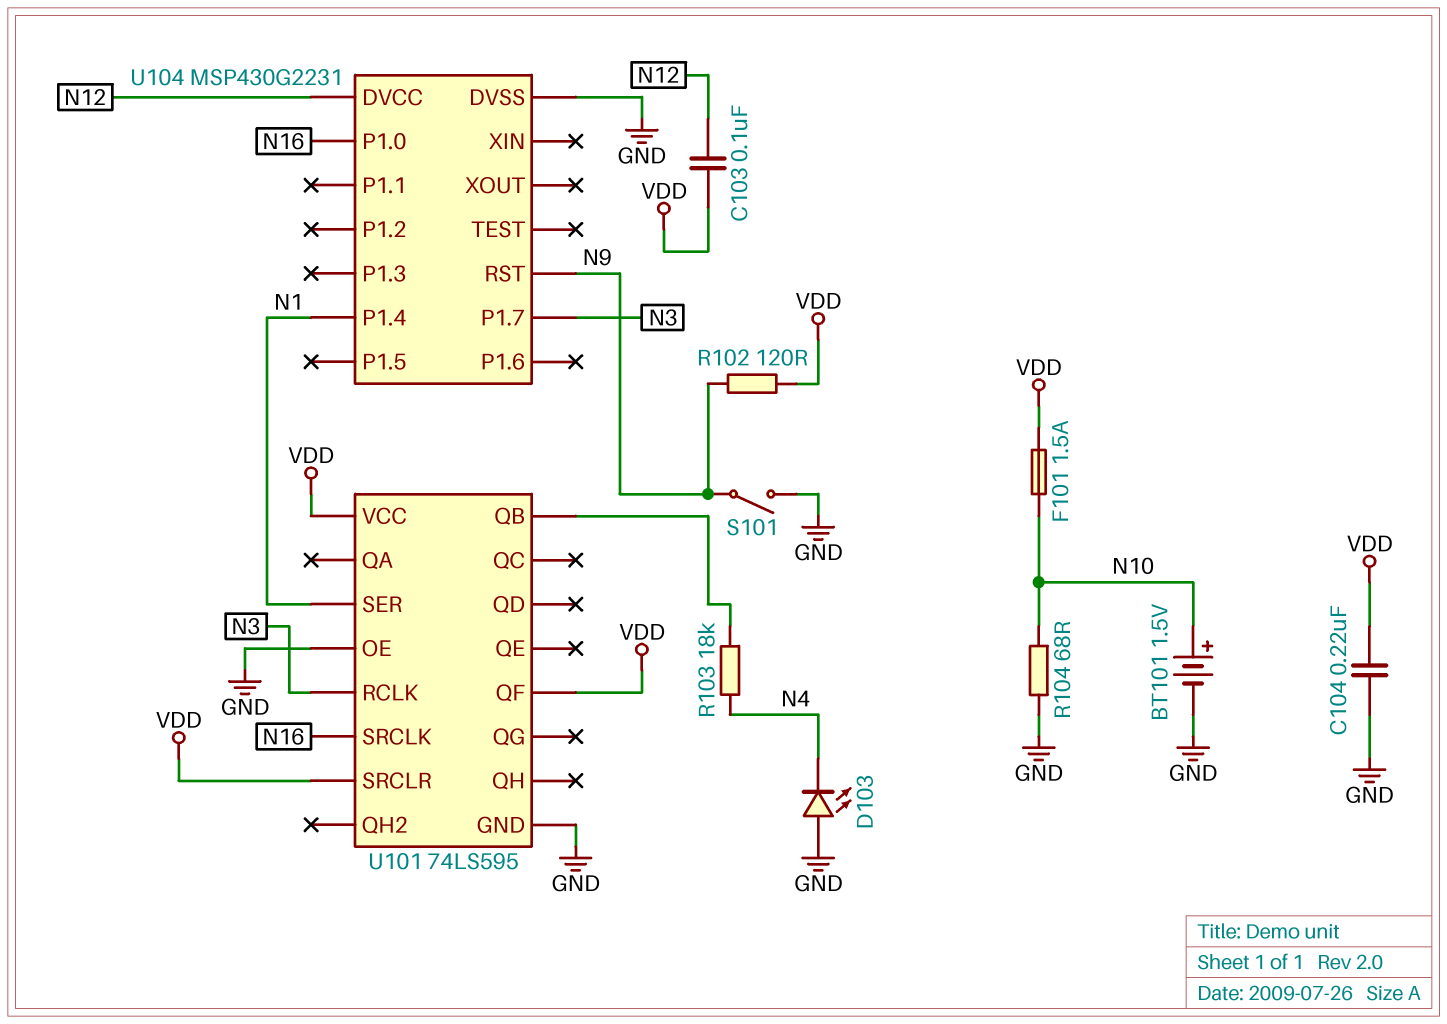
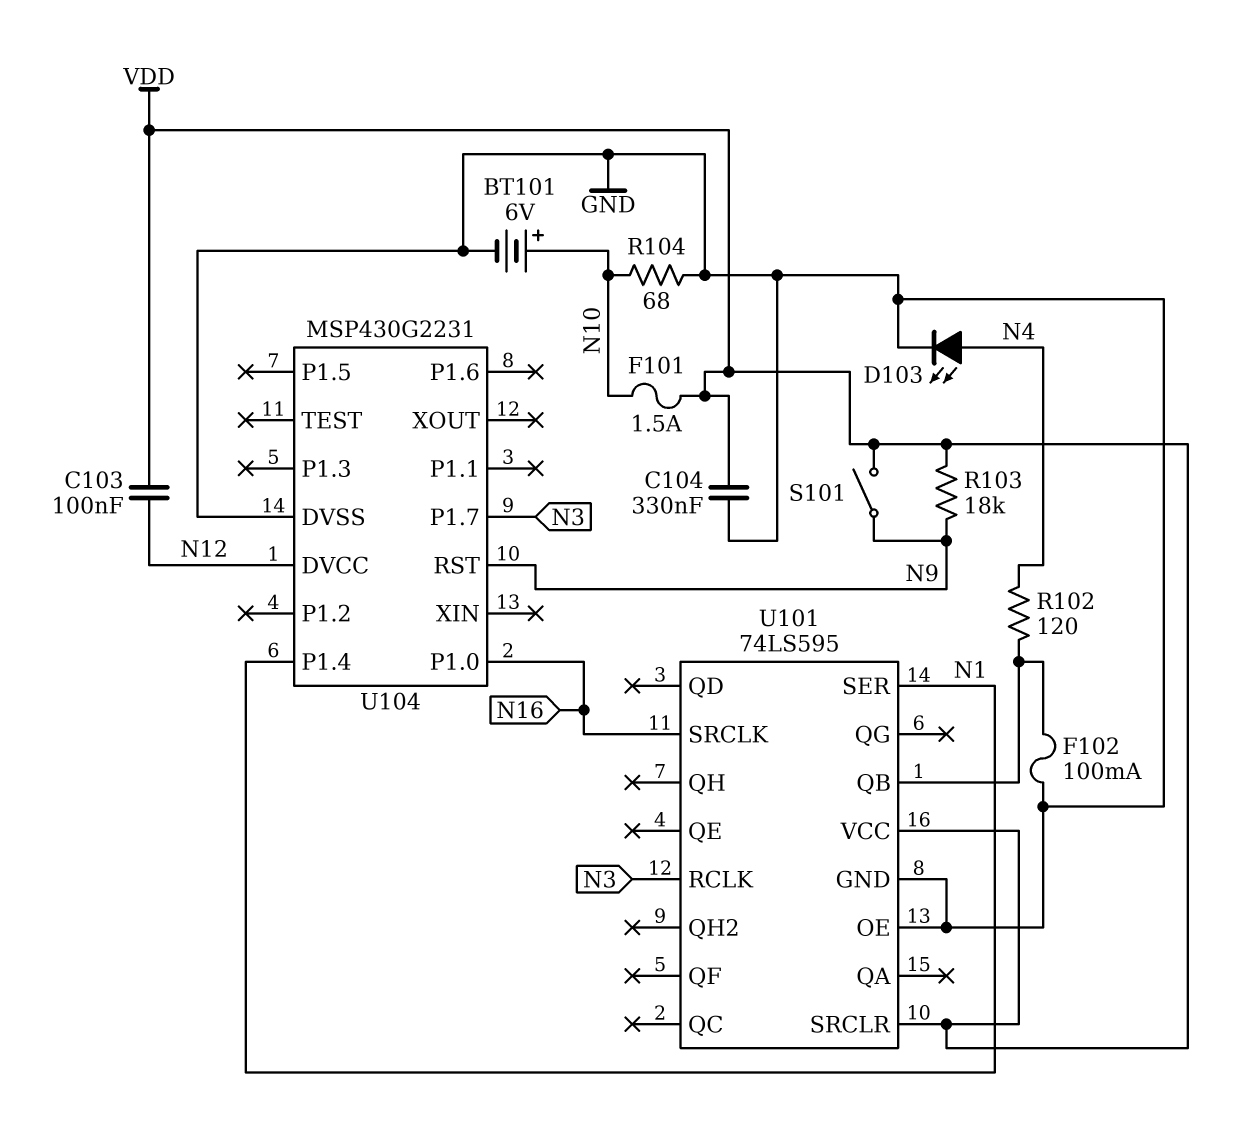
BT101: 1.5V (plus N10, minus GND) -> 6V (plus N10, minus GND)
C104: 220nF (GND, VDD) -> 330nF (GND, VDD)
D103: LED (A GND, K N4) -> LED (A N4, K GND)
F102: none -> 100mA (GND, U101/QB)
R102: 120 (N9, VDD) -> 120 (N4, U101/QB)
R103: 18k (N4, U101/QB) -> 18k (N9, VDD)
S101: switch (GND, N9) -> switch (N9, VDD)
U101 pin QF: VDD -> none

